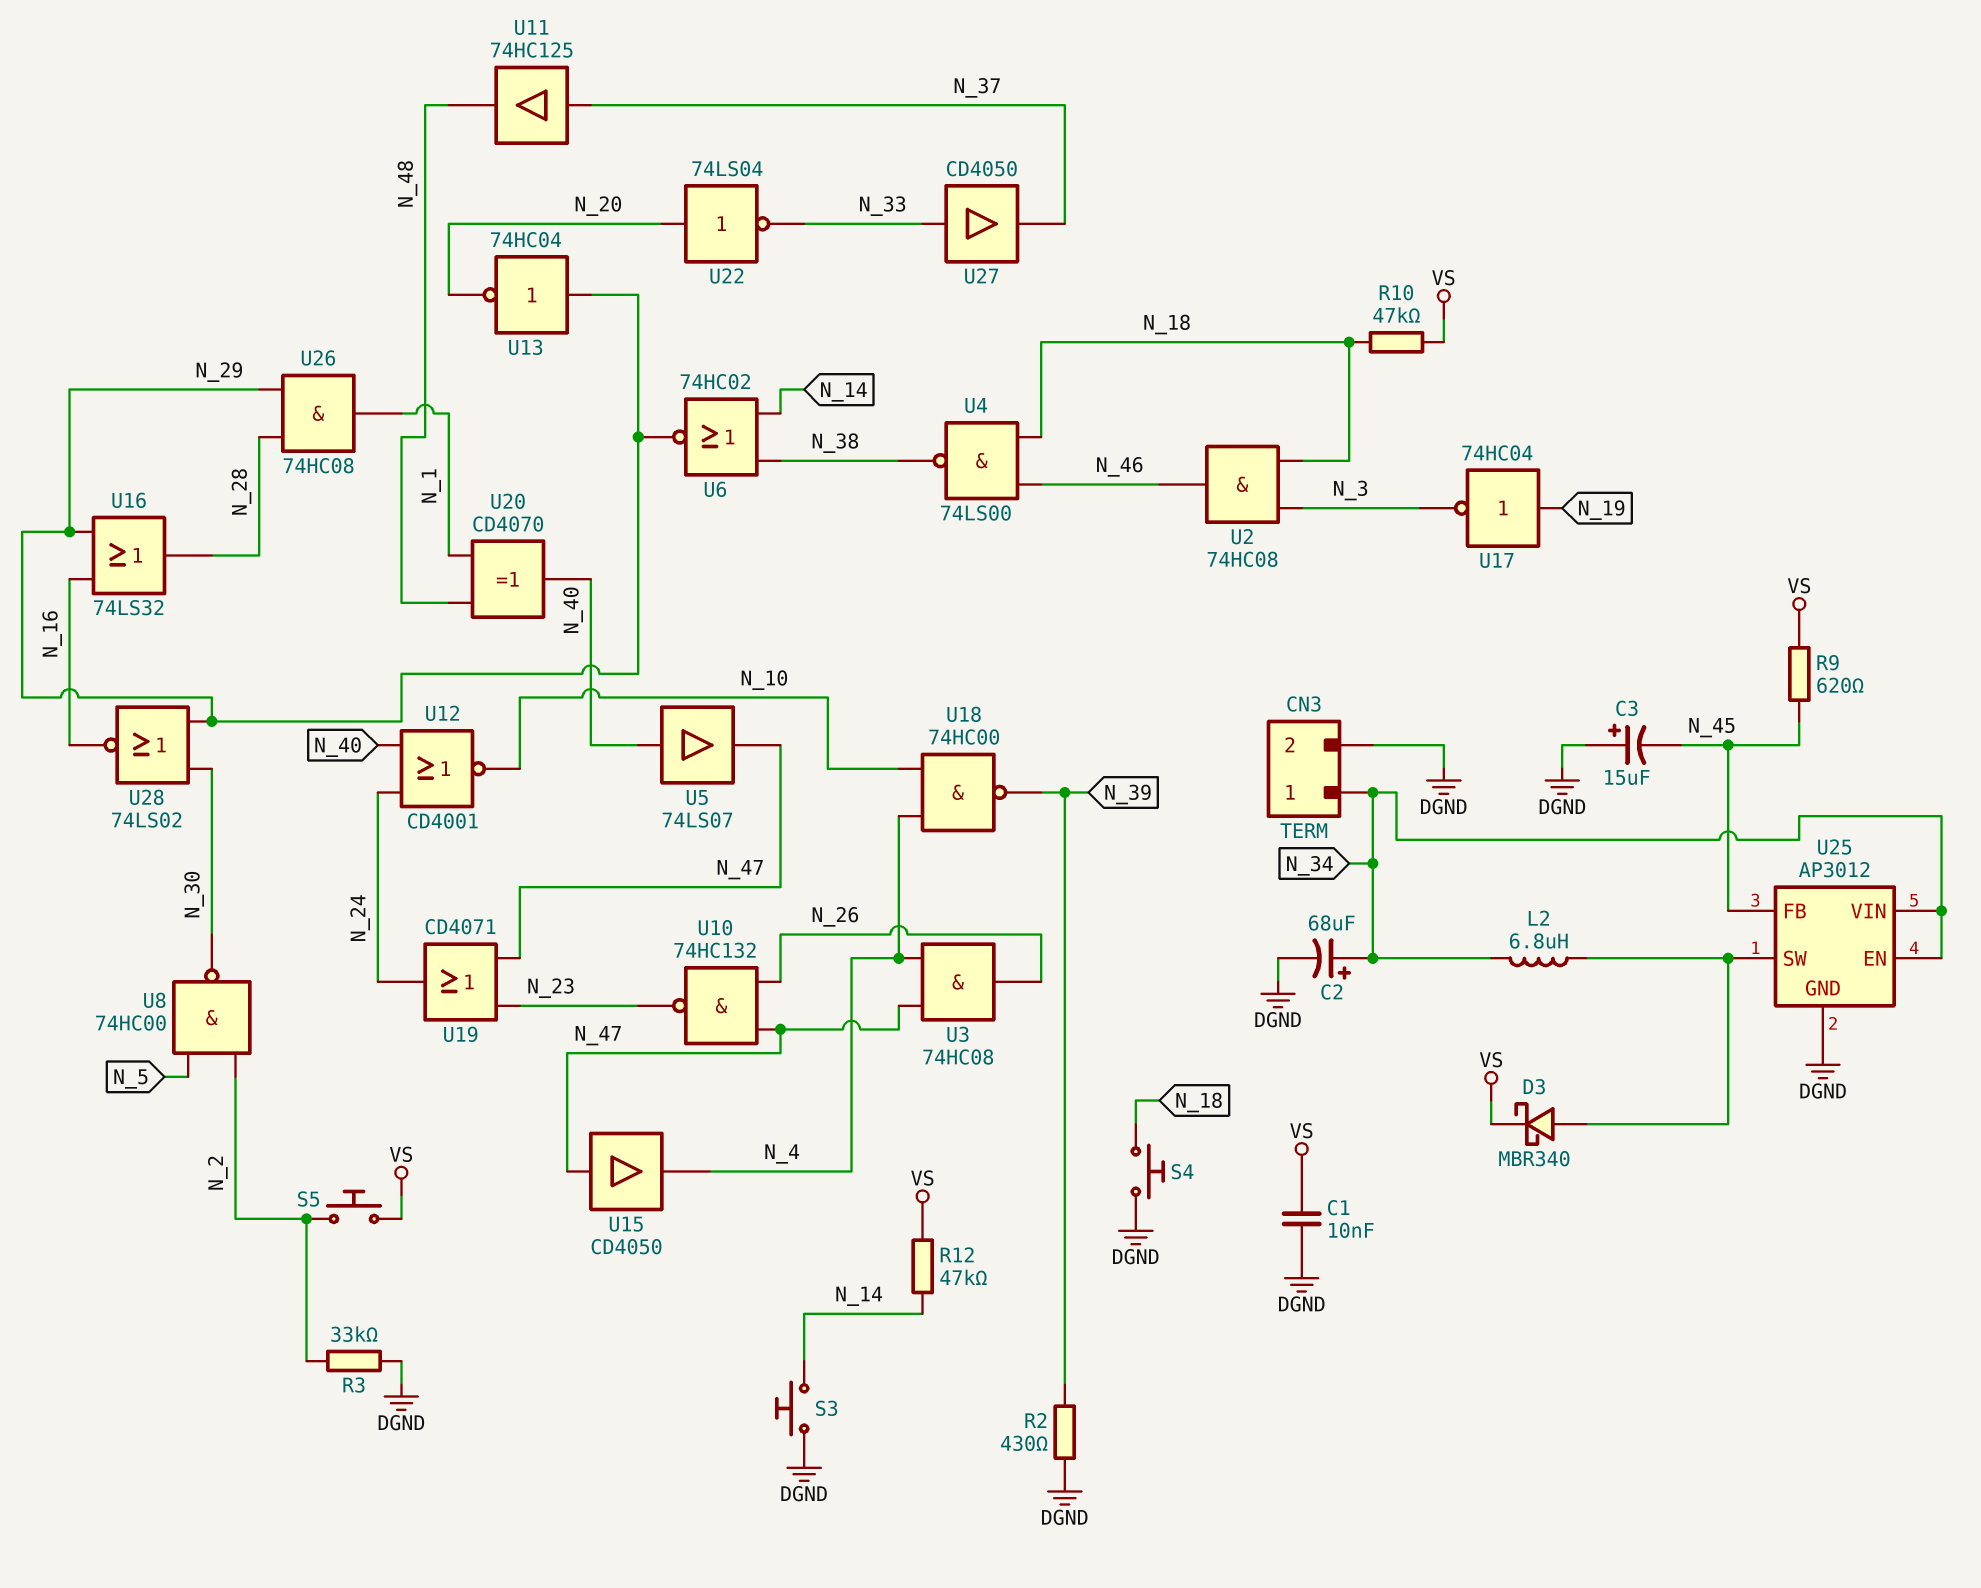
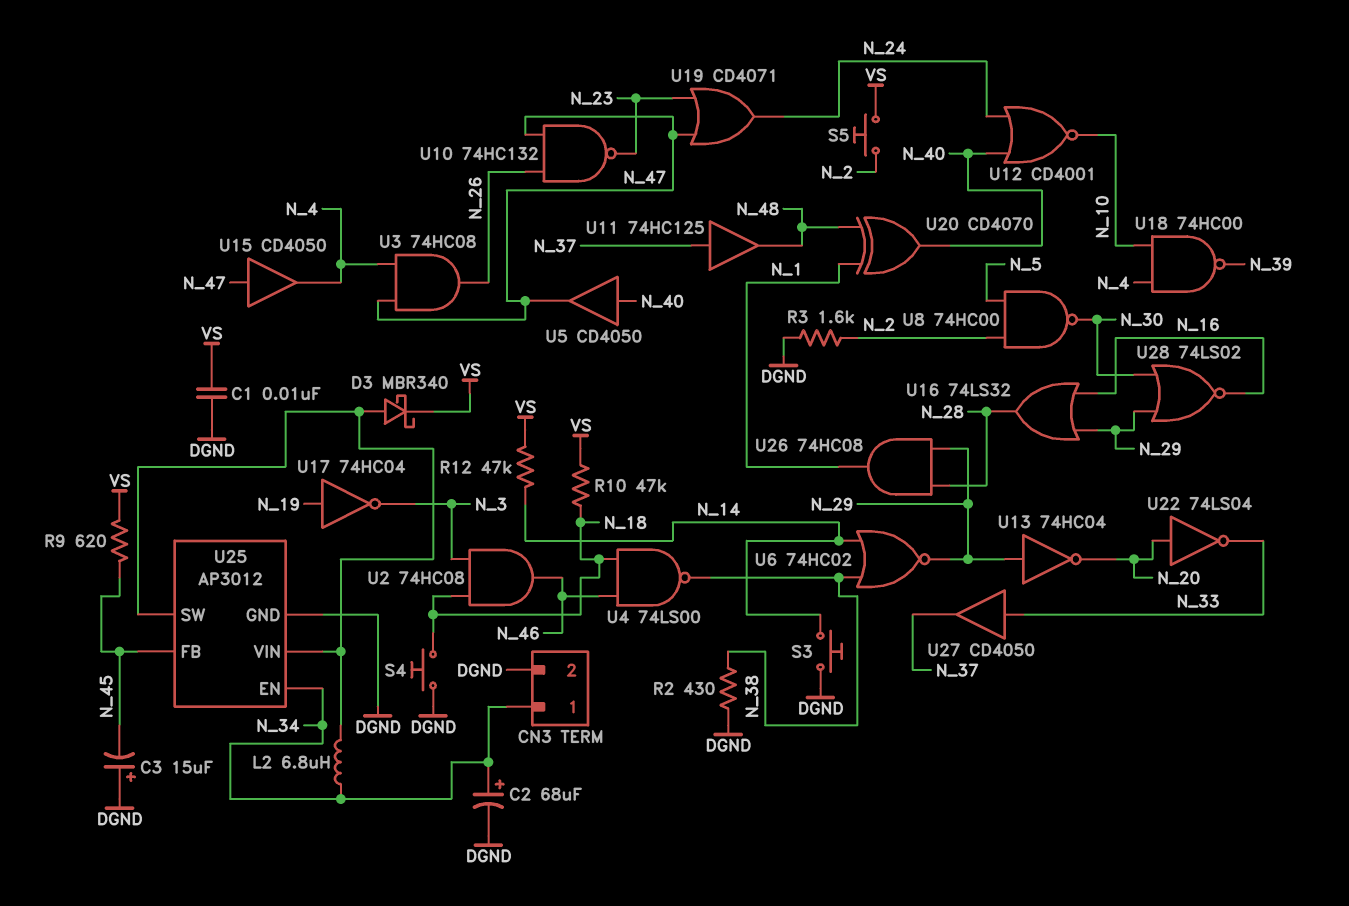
R2: 430 (DGND, N_39) -> 430 (DGND, N_38)
R3: 33k (DGND, N_2) -> 1.6k (DGND, N_2)
U5: buffer 74LS07 (in N_40, out N_47) -> buffer CD4050 (in N_40, out N_47)
U25 pin VIN: N_34 -> U25/SW

